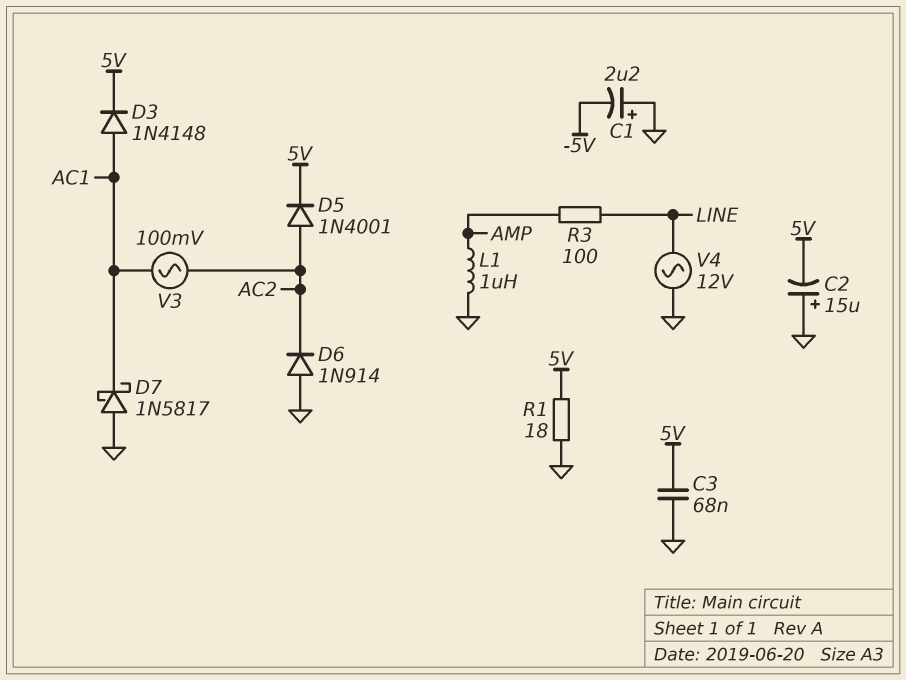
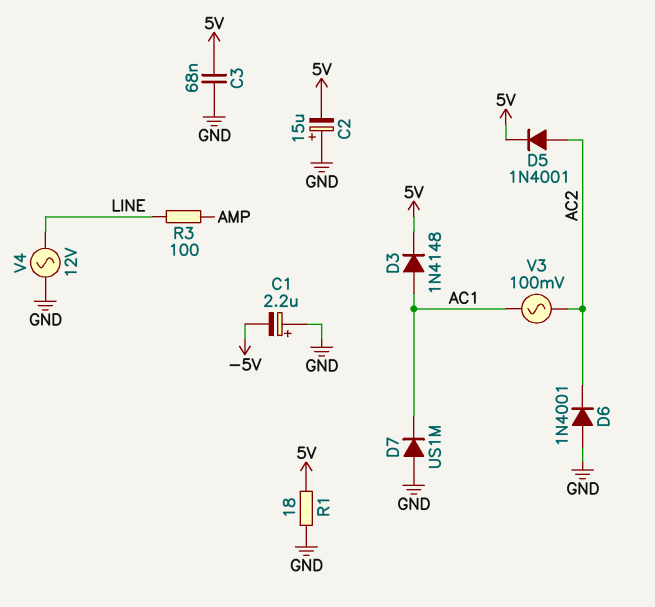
D6: diode 1N914 (A GND, K AC2) -> diode 1N4001 (A GND, K AC2)
D7: schottky 1N5817 (A GND, K AC1) -> diode US1M (A GND, K AC1)
L1: 1uH (AMP, GND) -> none

